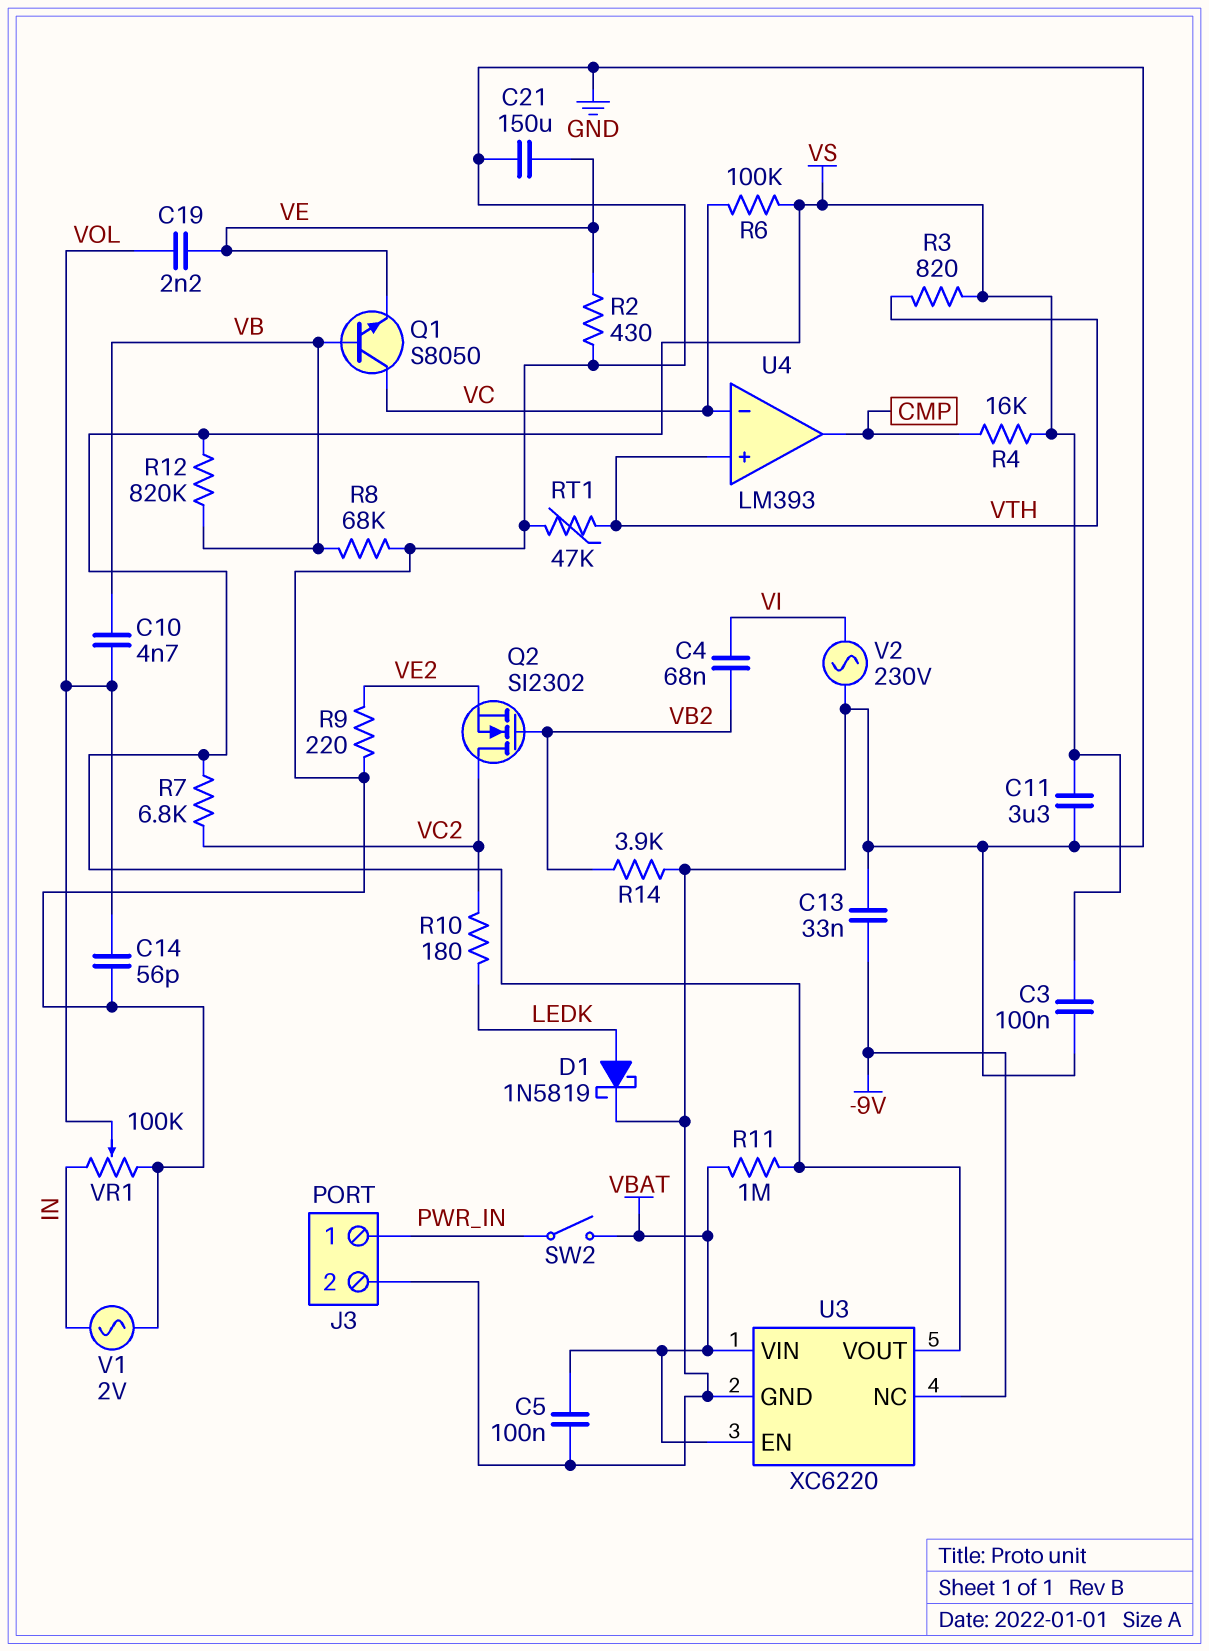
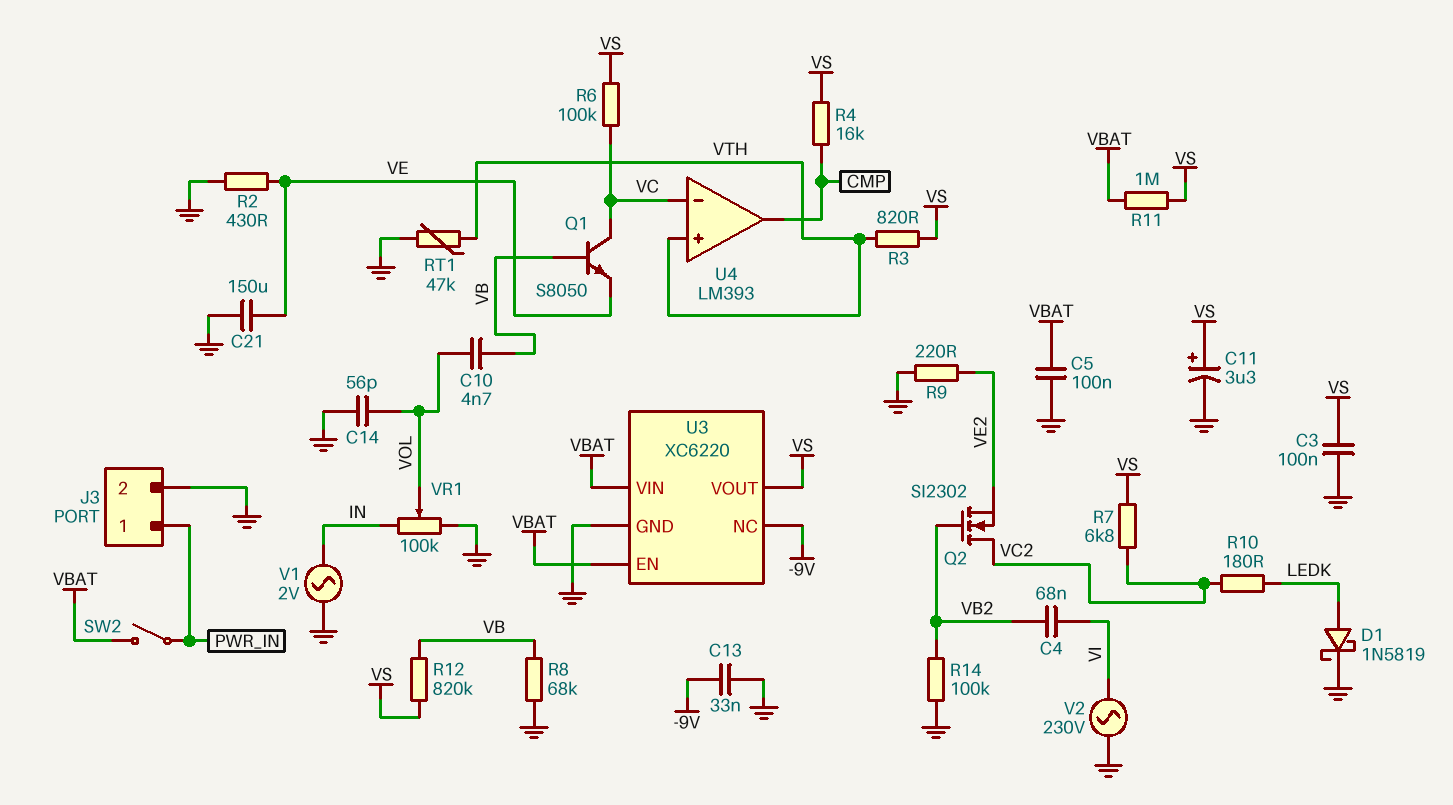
C11: 3.3uF (GND, VS) -> 3.3uF (plus VS, minus GND)
C19: 2.2nF (VE, VOL) -> none
R14: 3.9k (GND, VB2) -> 100k (GND, VB2)

